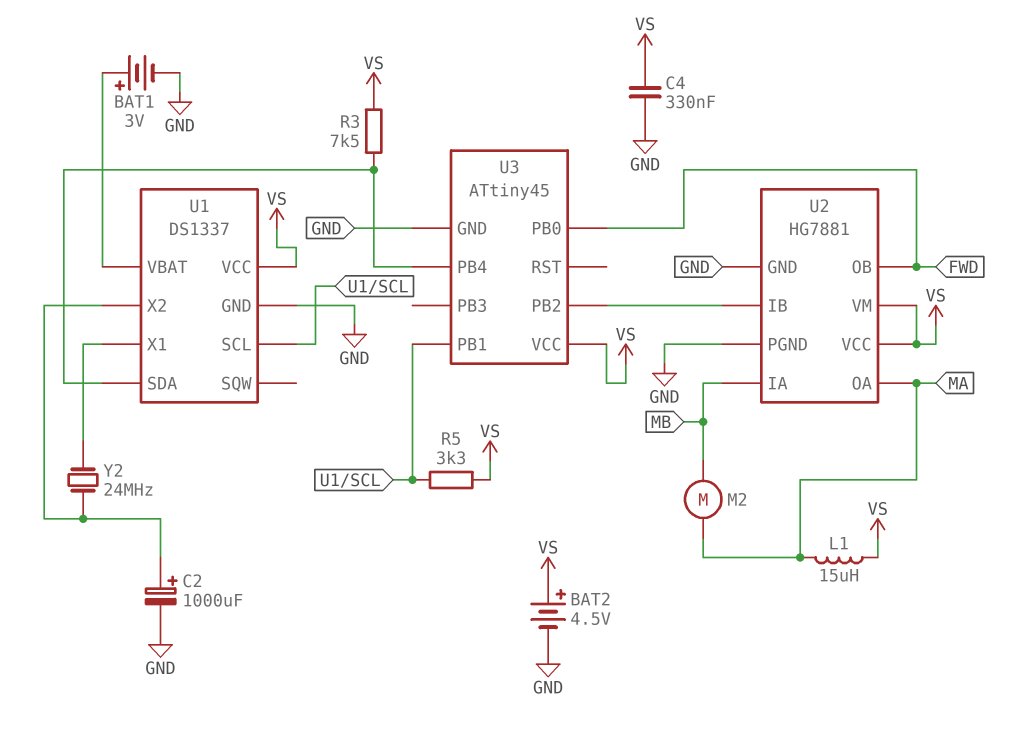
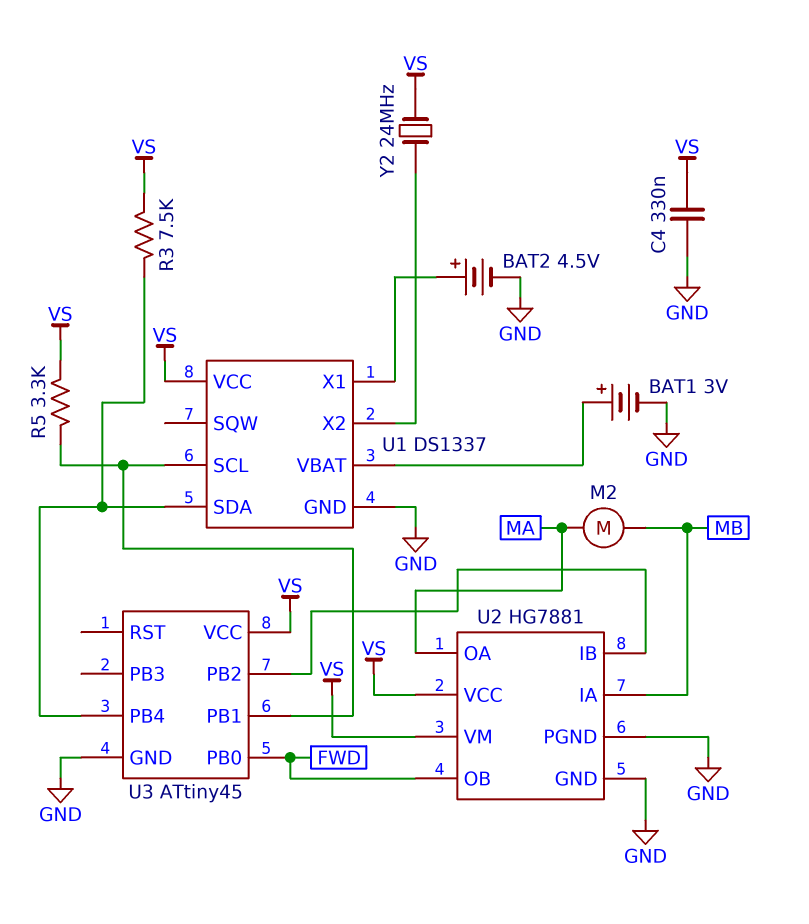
BAT2: 4.5V (plus VS, minus GND) -> 4.5V (plus U1/X1, minus GND)
C2: 1000uF (plus U1/X2, minus GND) -> none
L1: 15uH (MA, VS) -> none
Y2: 24MHz (U1/X1, U1/X2) -> 24MHz (U1/X2, VS)

